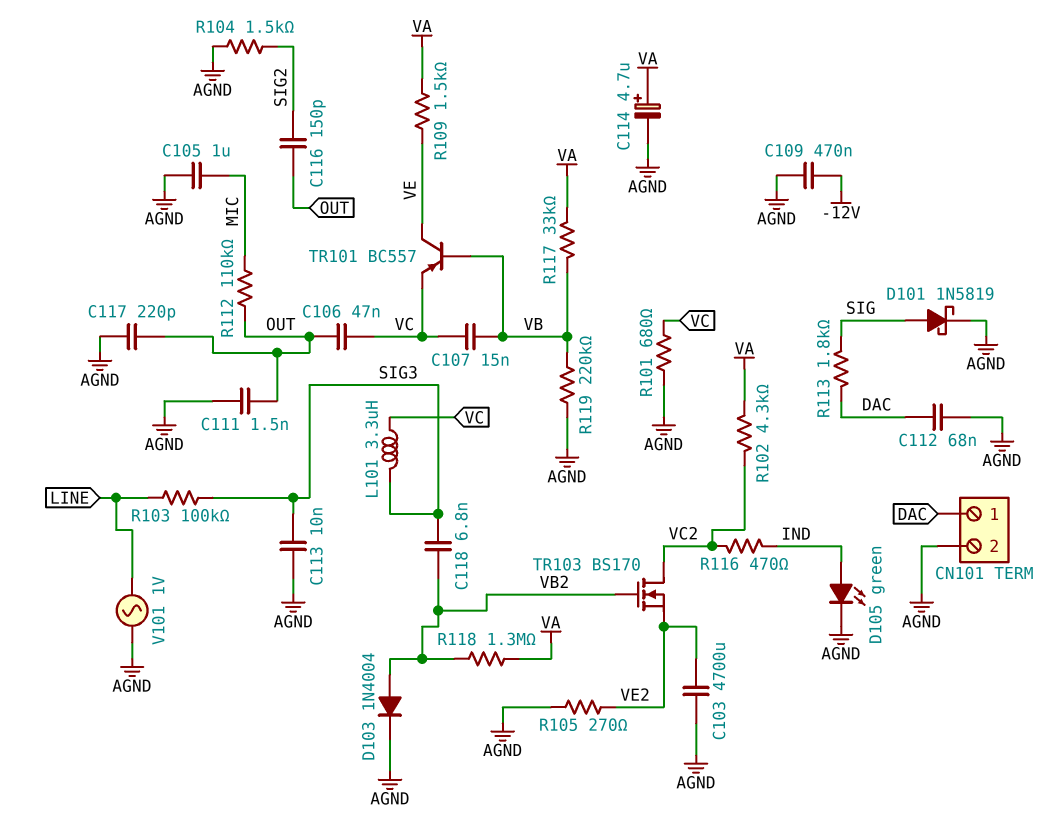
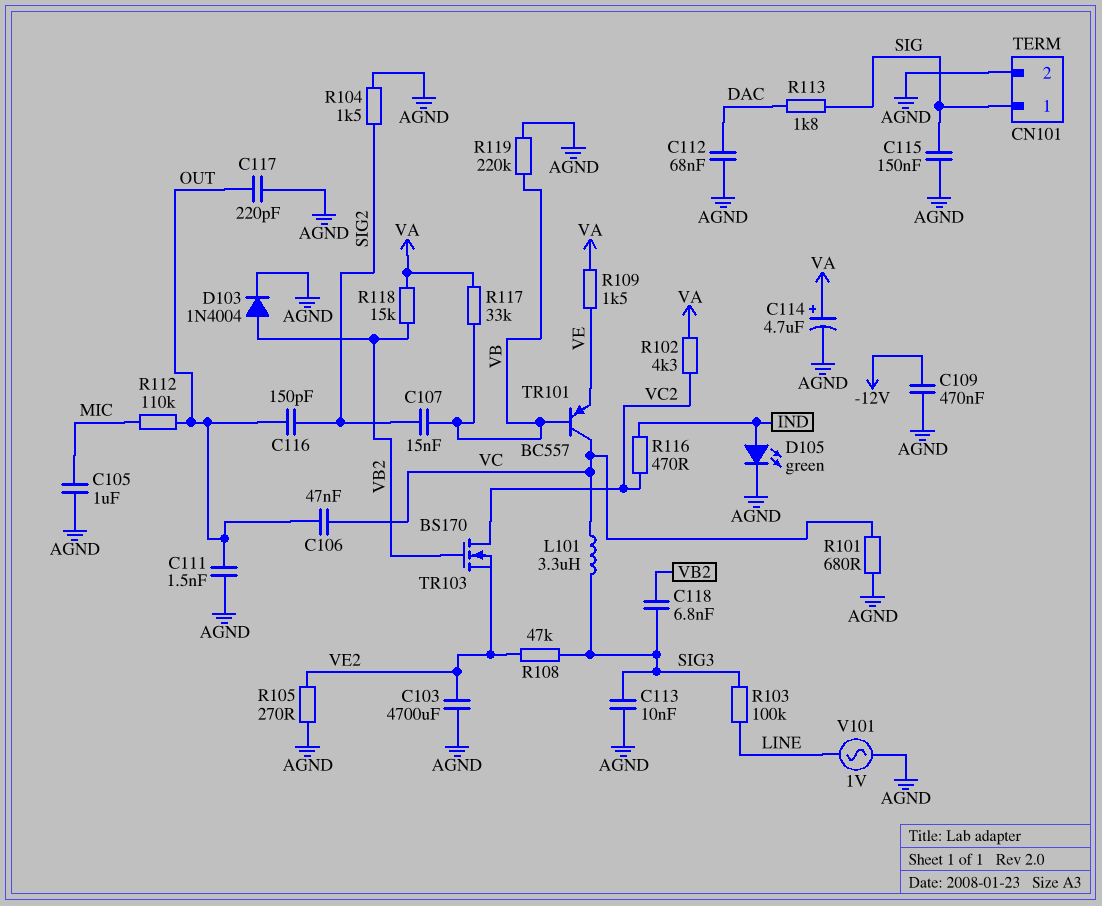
C107: 15nF (VB, VC) -> 15nF (SIG2, VB)
C115: none -> 150nF (AGND, SIG)
CN101 pin 1: DAC -> SIG
D101: schottky 1N5819 (A SIG, K AGND) -> none
R108: none -> 47k (SIG3, VE2)
R118: 1.3M (VA, VB2) -> 15k (VA, VB2)
TR101: PNP BC557 (B VB, C VE, E VC) -> PNP BC557 (B VB, C VC, E VE)

